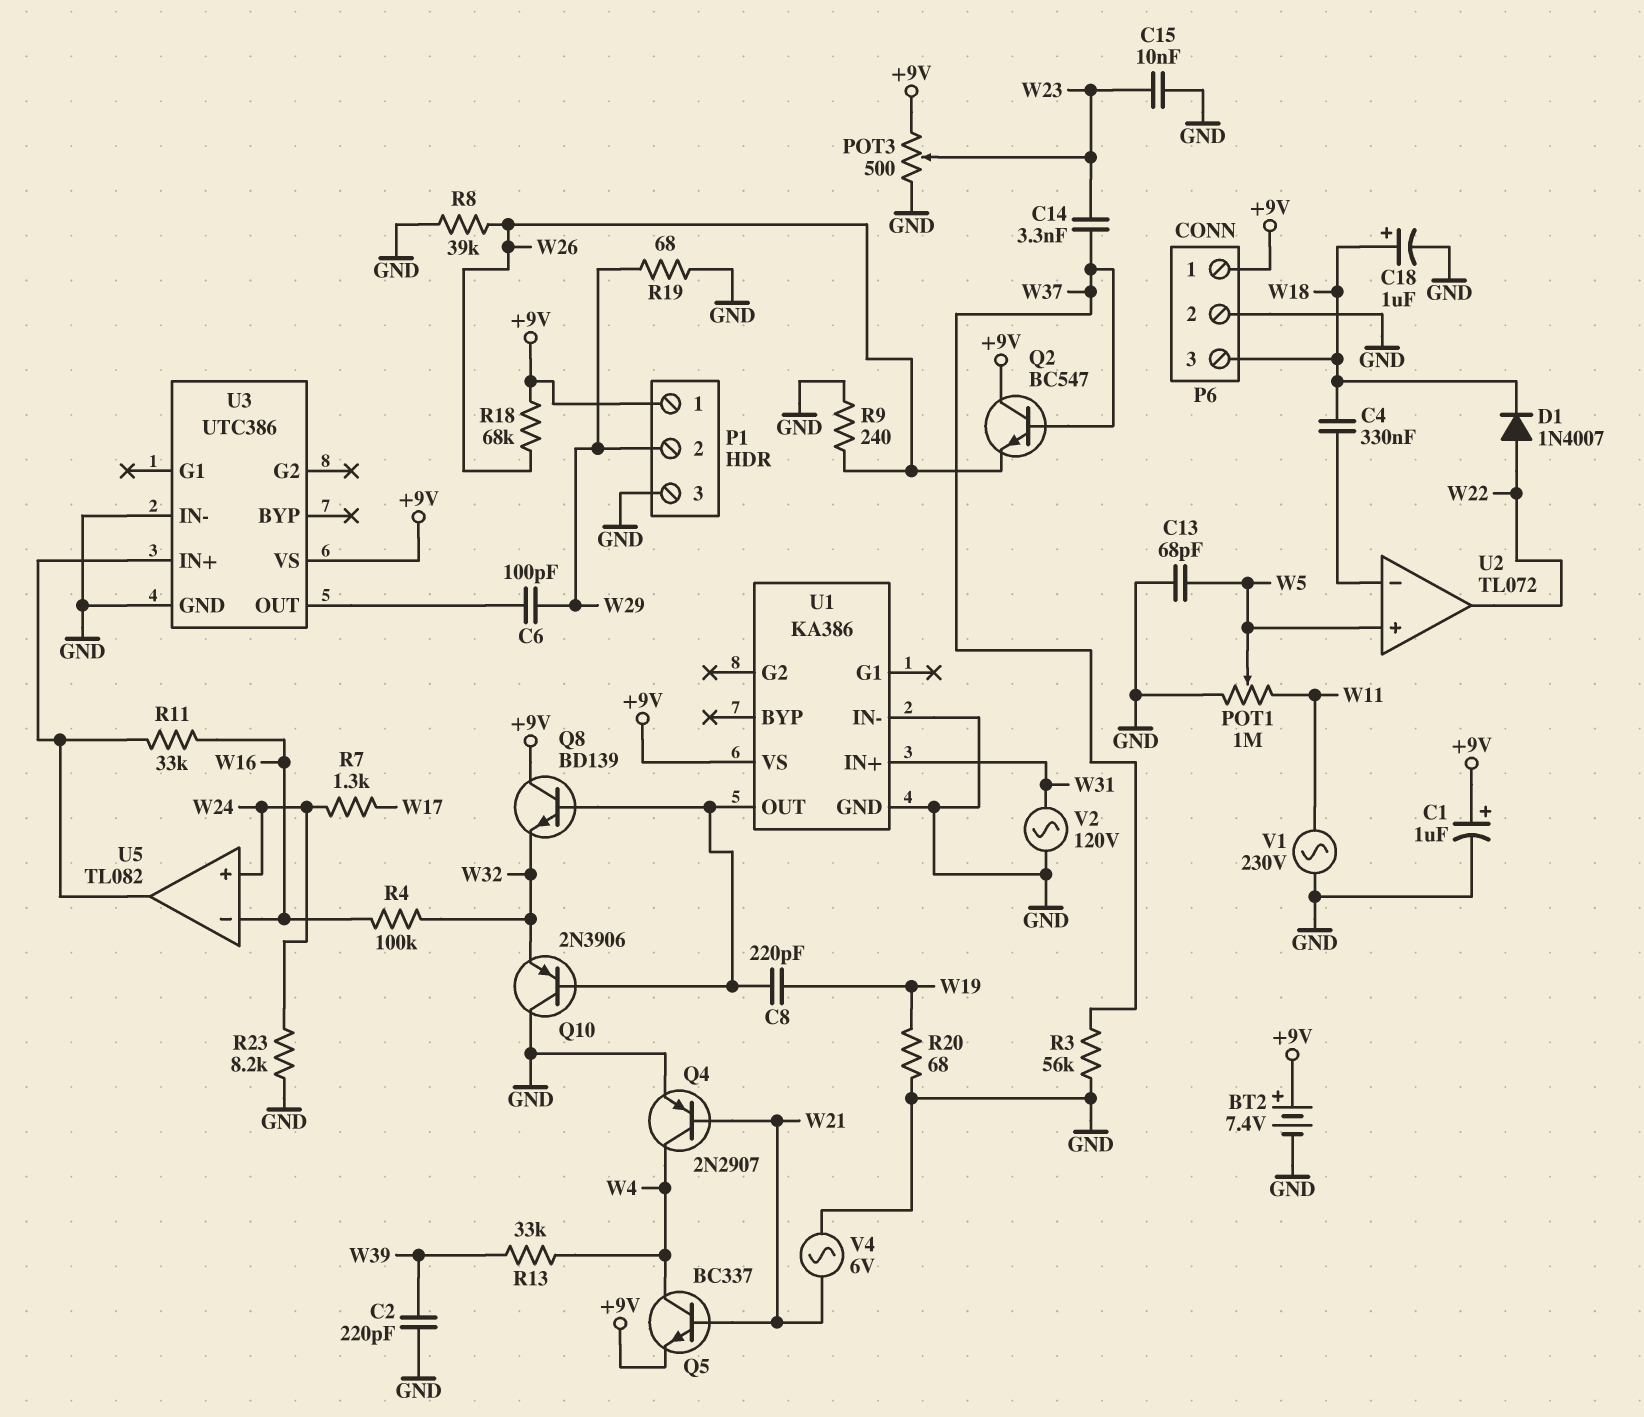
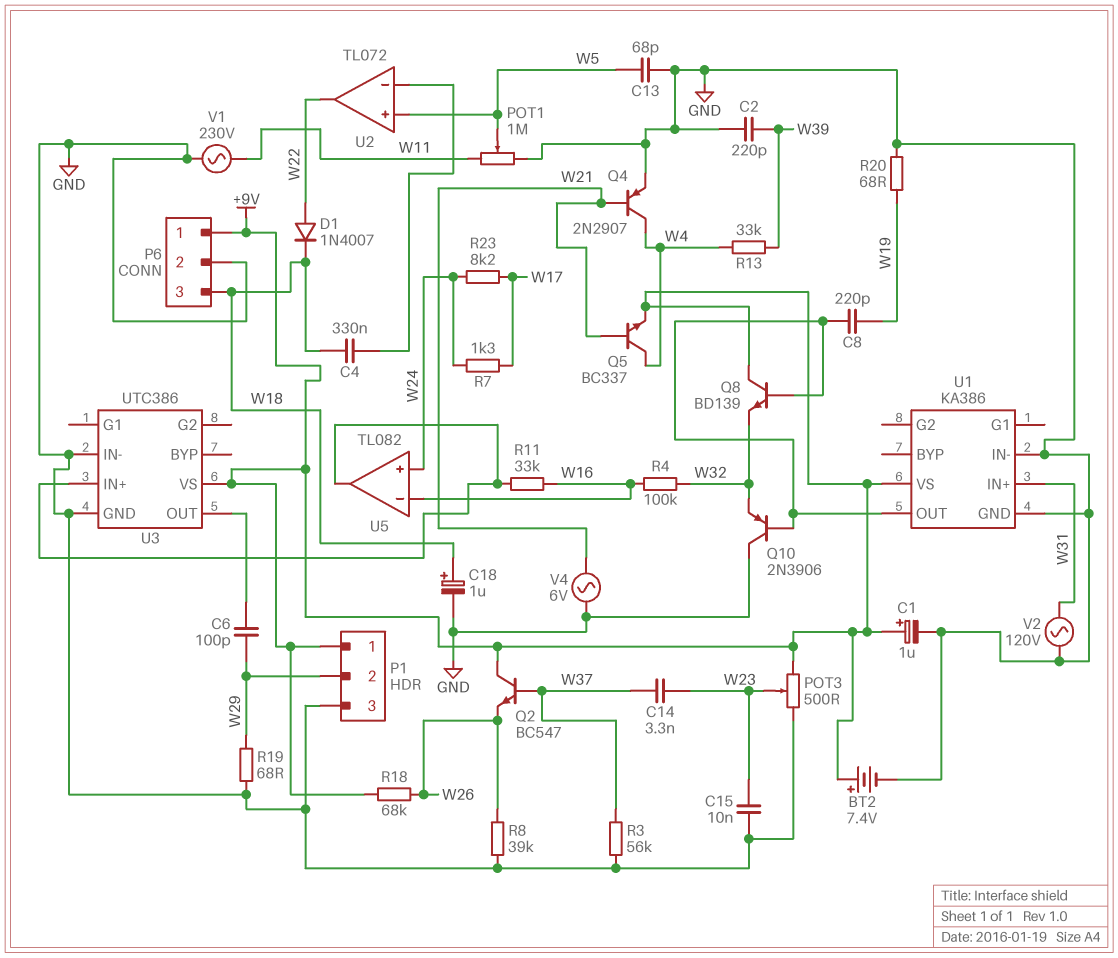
R9: 240 (GND, W26) -> none
R23: 8.2k (GND, W24) -> 8.2k (W17, W24)

